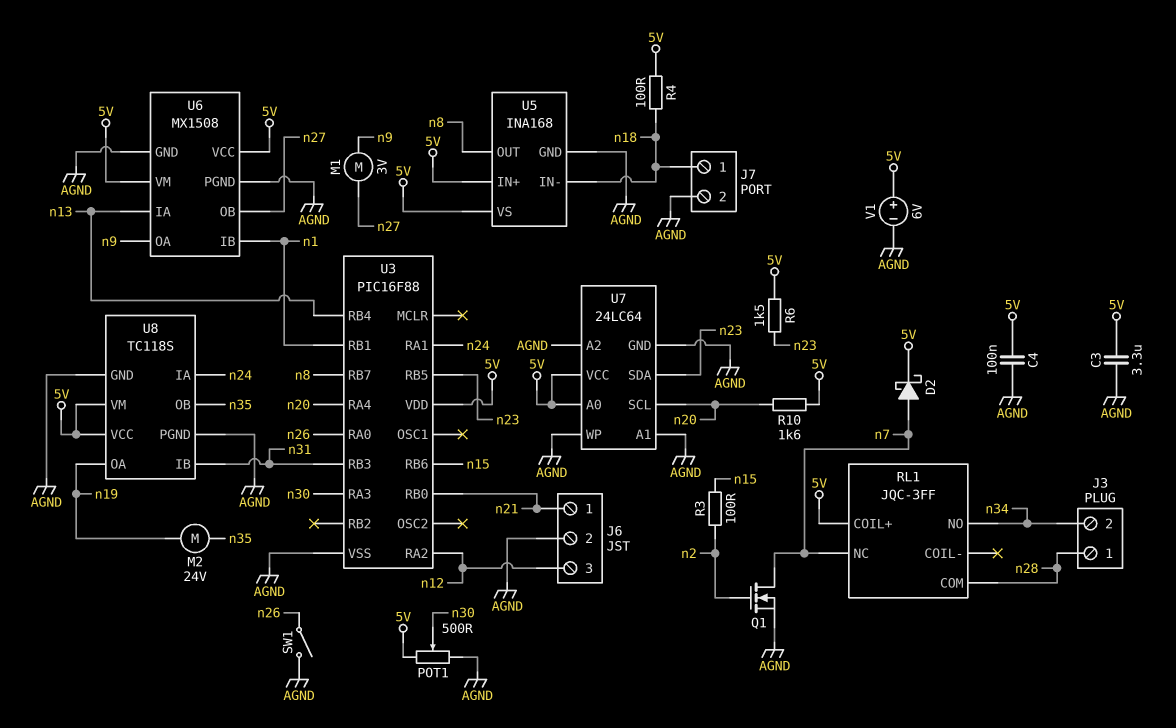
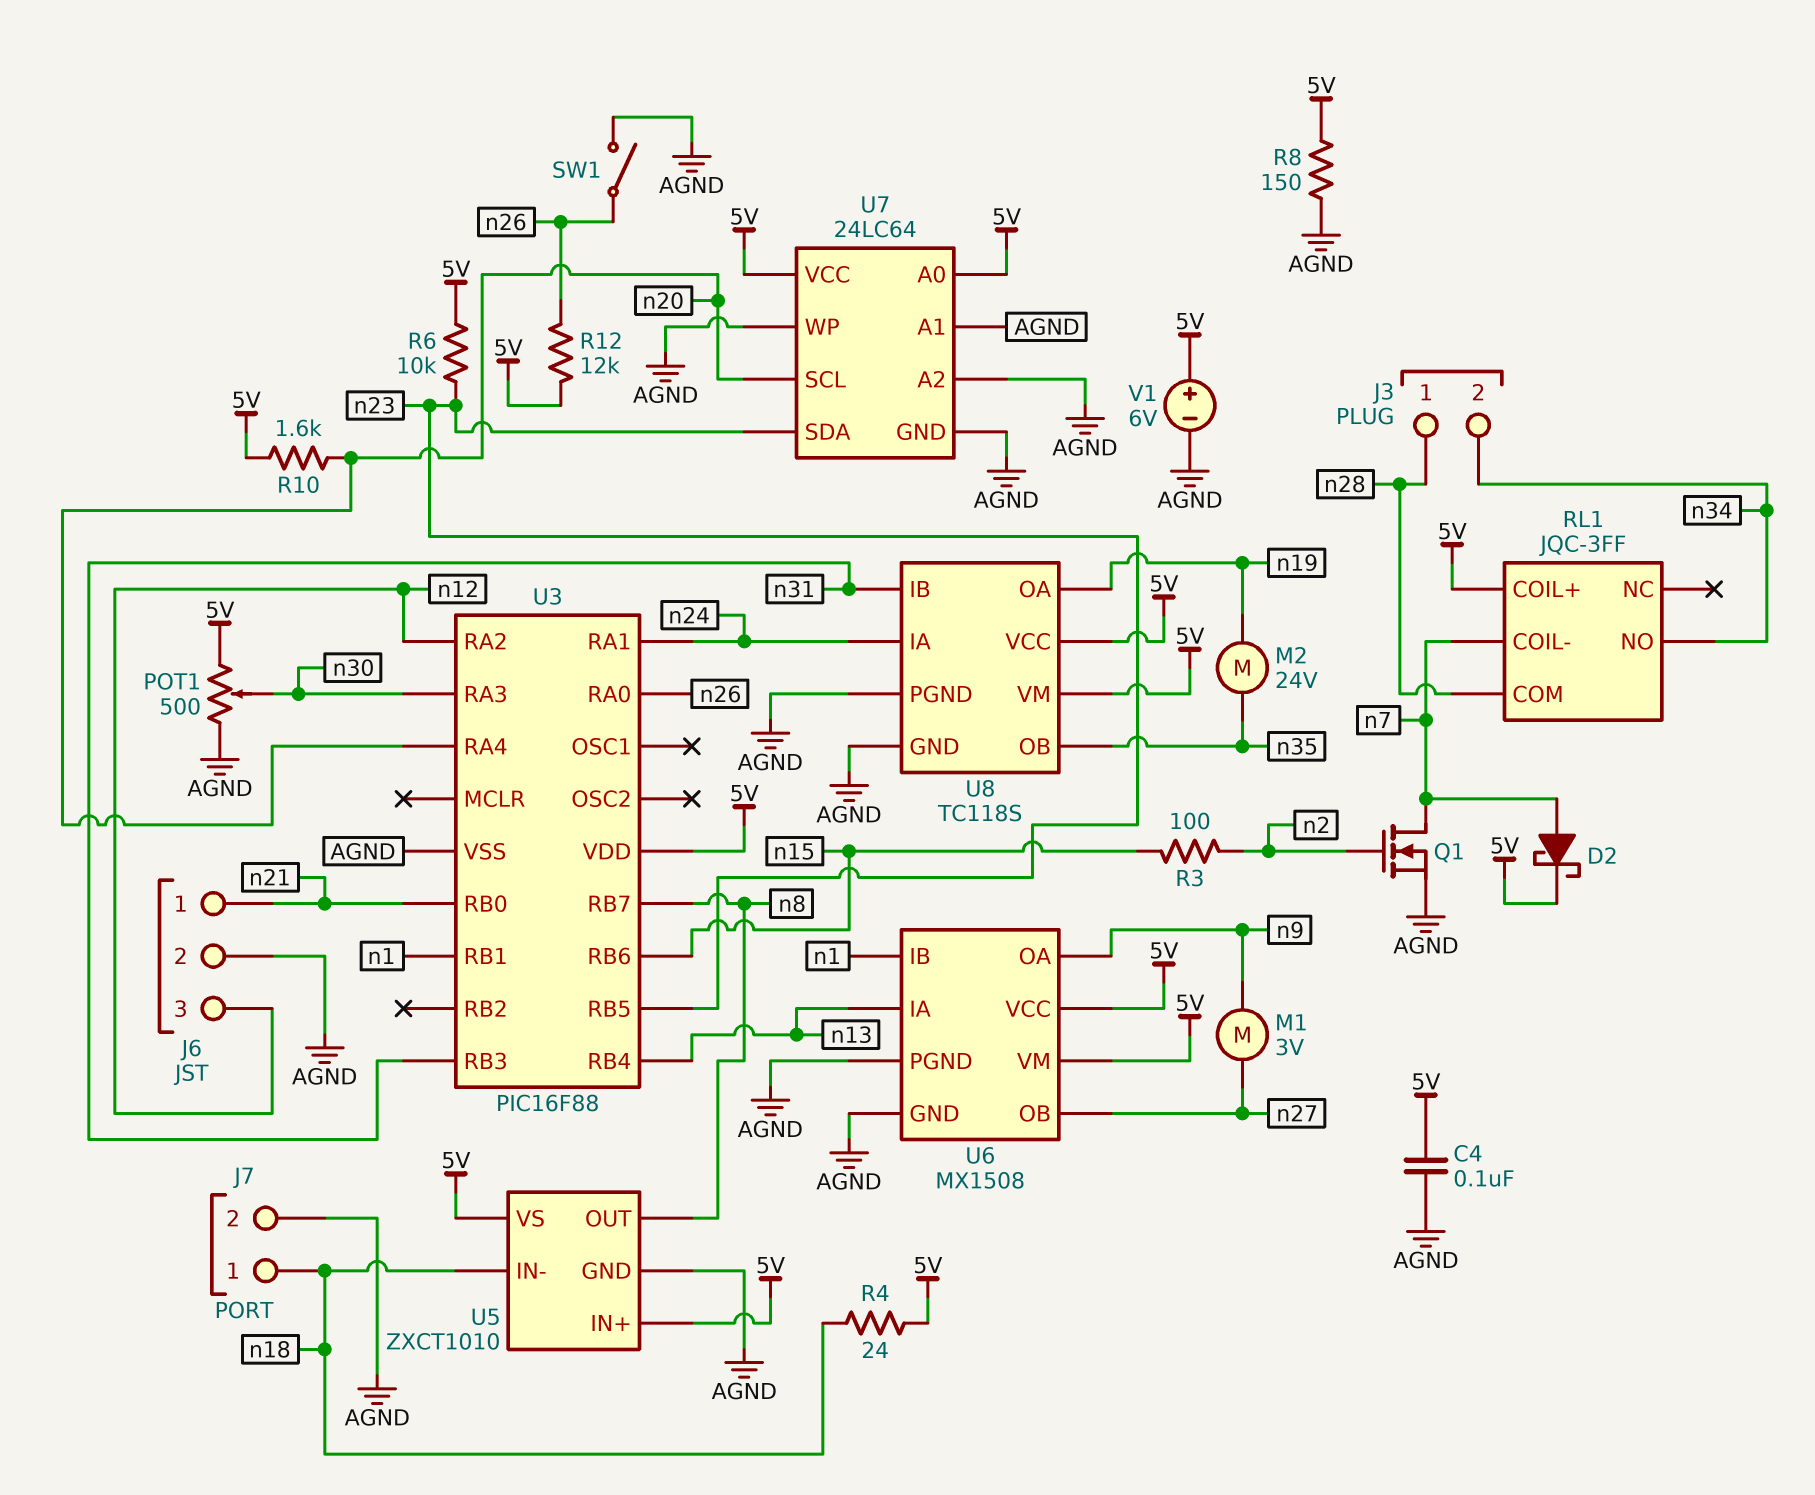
C3: 3.3uF (5V, AGND) -> none
R4: 100 (5V, n18) -> 24 (5V, n18)
R6: 1.5k (5V, n23) -> 10k (5V, n23)
R8: none -> 150 (5V, AGND)
R12: none -> 12k (5V, n26)
RL1 pin COIL-: none -> n7
RL1 pin NC: n7 -> none
U5: INA168 -> ZXCT1010

